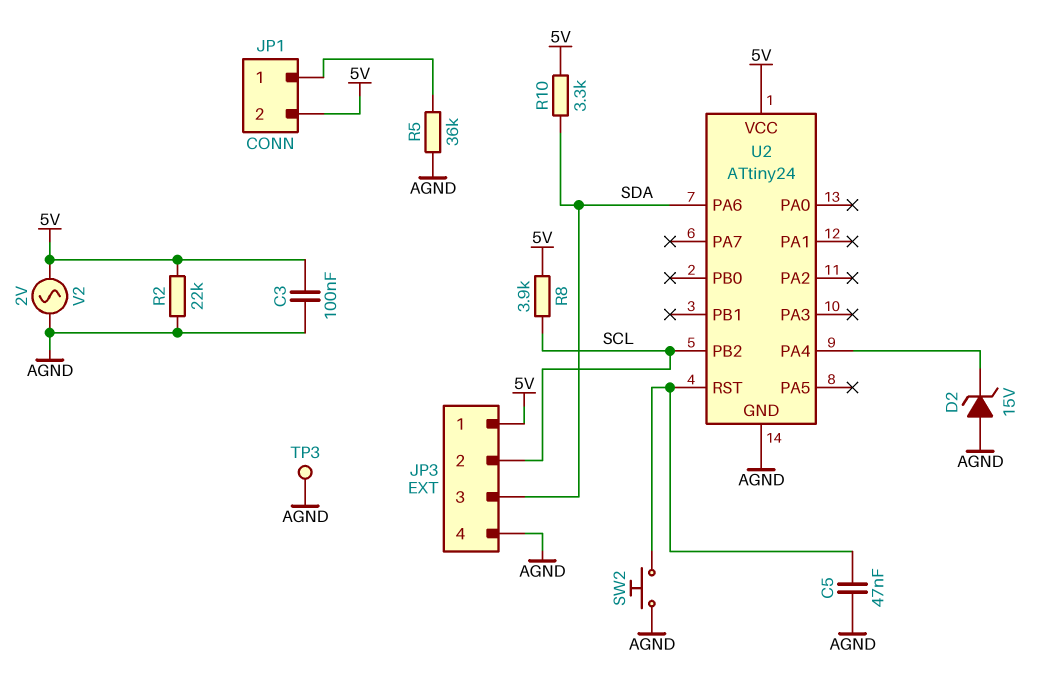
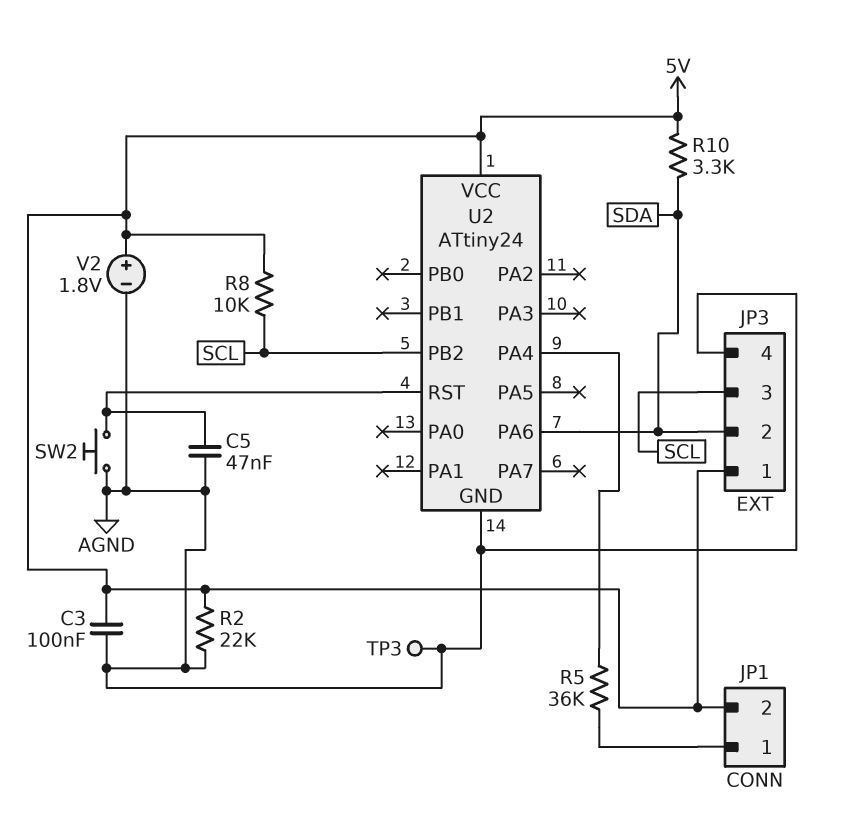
D2: zener 15V (A AGND, K U2/PA4) -> none
JP3 pin 2: SCL -> SDA
JP3 pin 3: SDA -> SCL
R5: 36k (AGND, JP1/1) -> 36k (JP1/1, U2/PA4)
R8: 3.9k (5V, SCL) -> 10k (5V, SCL)
V2: AC 2V (5V, AGND) -> 1.8V (plus 5V, minus AGND)

